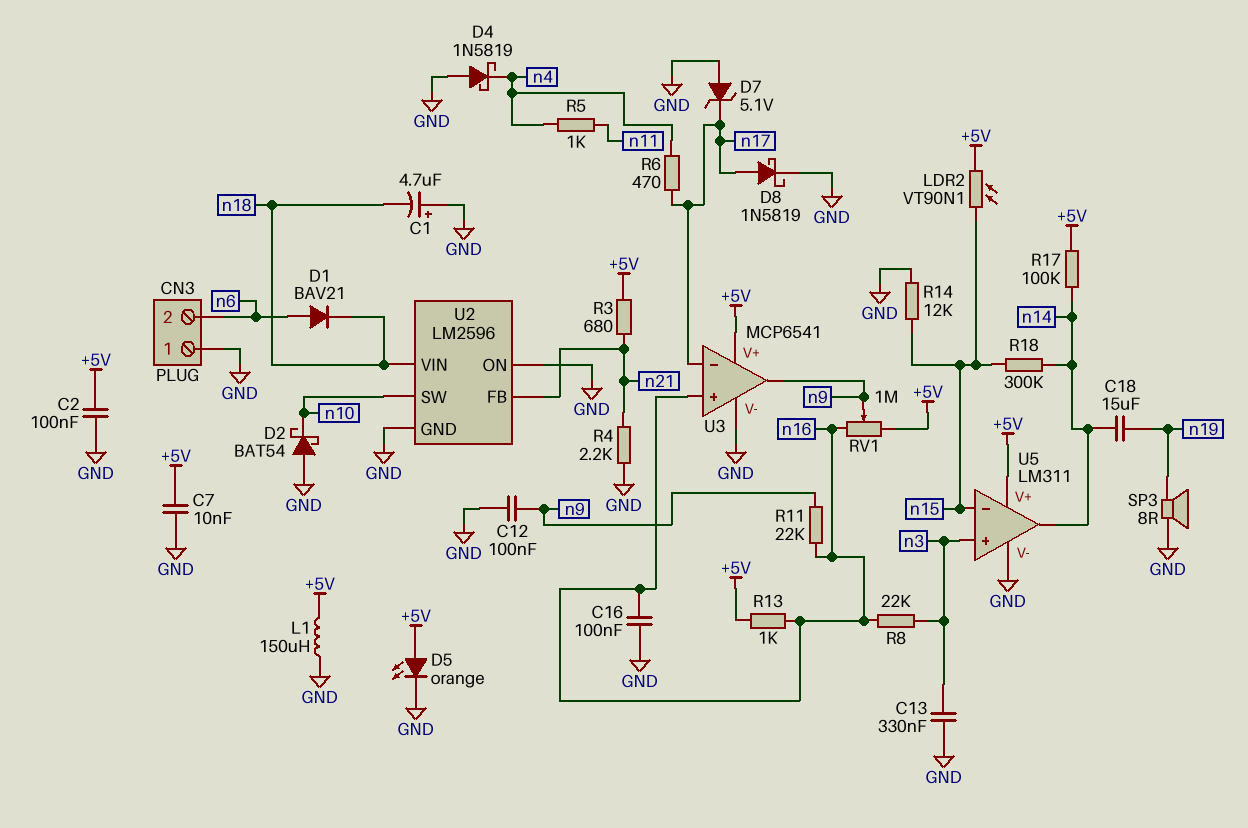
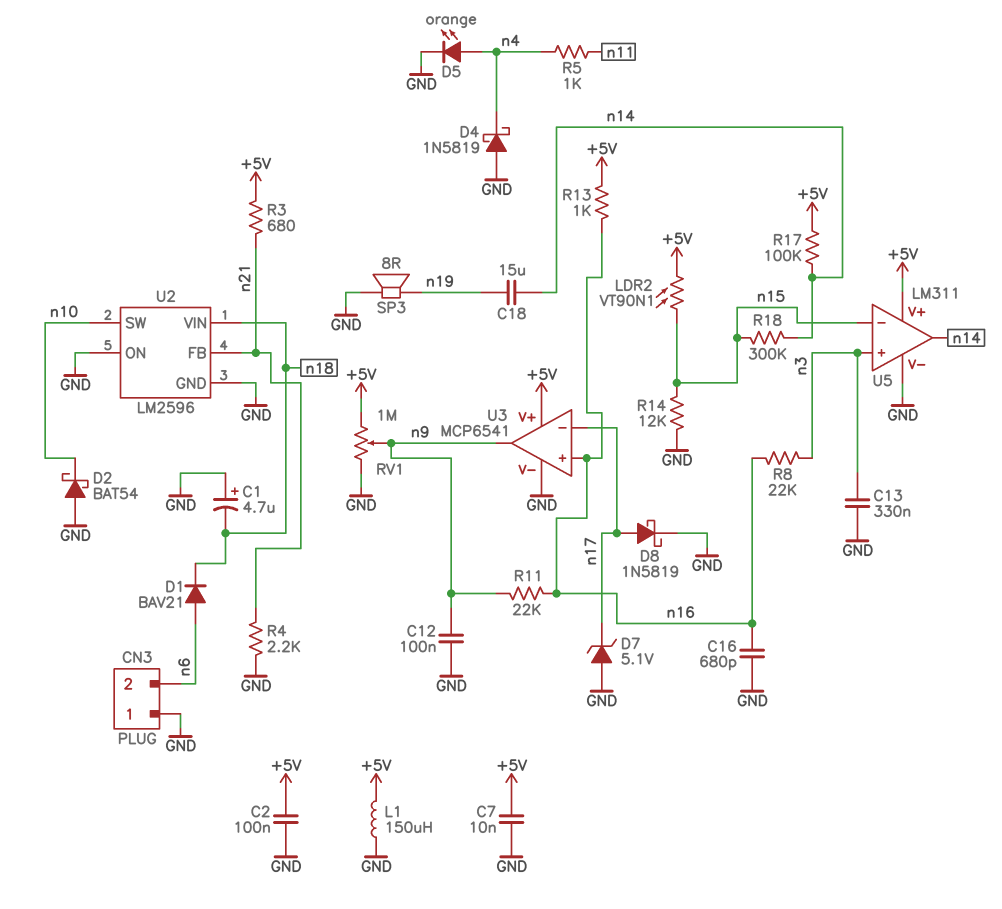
C16: 100nF (GND, n16) -> 680pF (GND, n16)
D5: LED orange (A +5V, K GND) -> LED orange (A n4, K GND)
R6: 470 (n4, n17) -> none
RV1: 1M (+5V, n16, wiper n9) -> 1M (+5V, GND, wiper n9)

